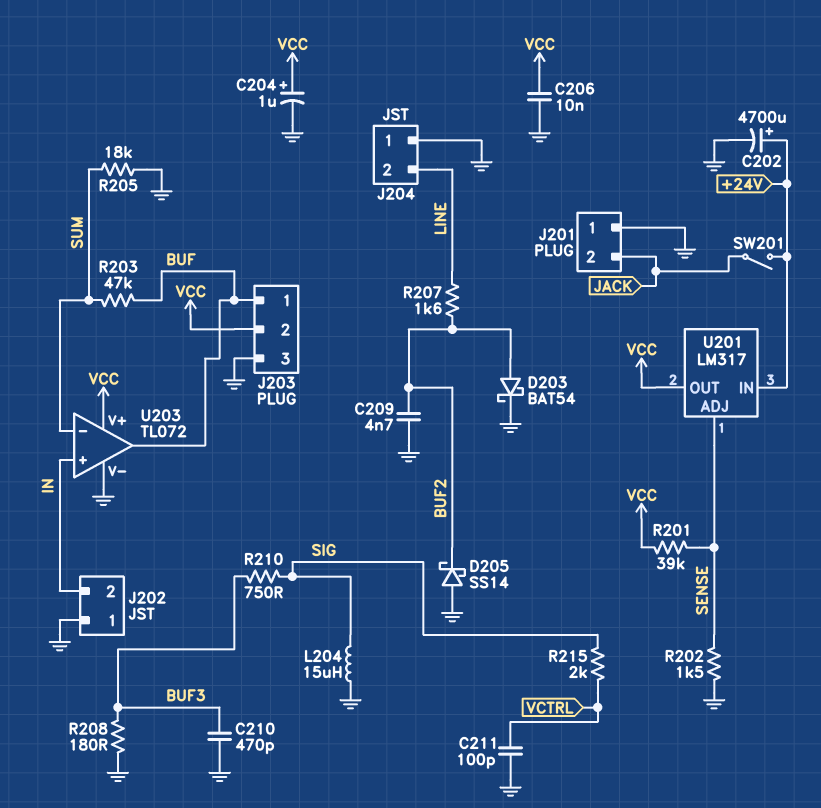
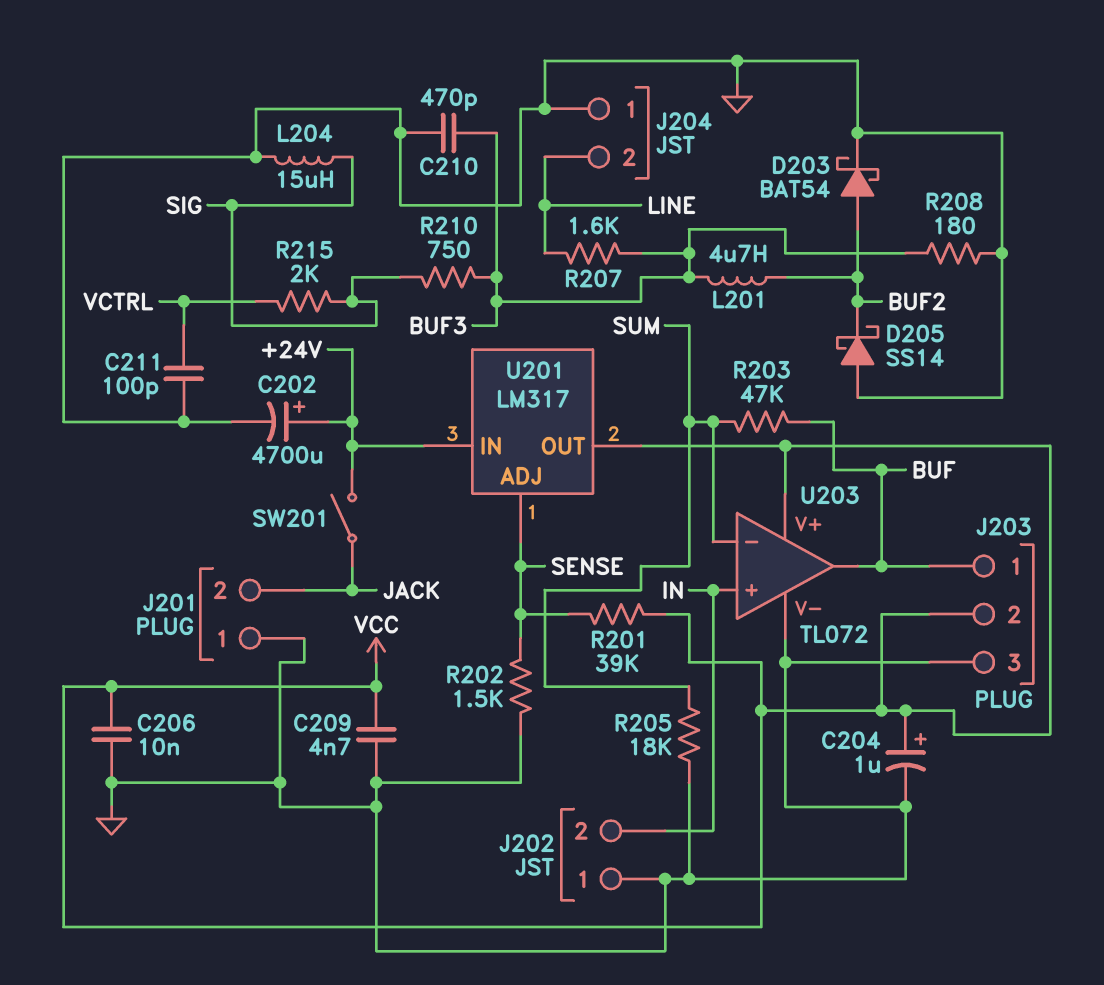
C209: 4.7nF (BUF2, GND) -> 4.7nF (GND, VCC)
L201: none -> 4.7uH (BUF2, BUF3)
R207: 1.6k (BUF2, LINE) -> 1.6k (BUF3, LINE)

